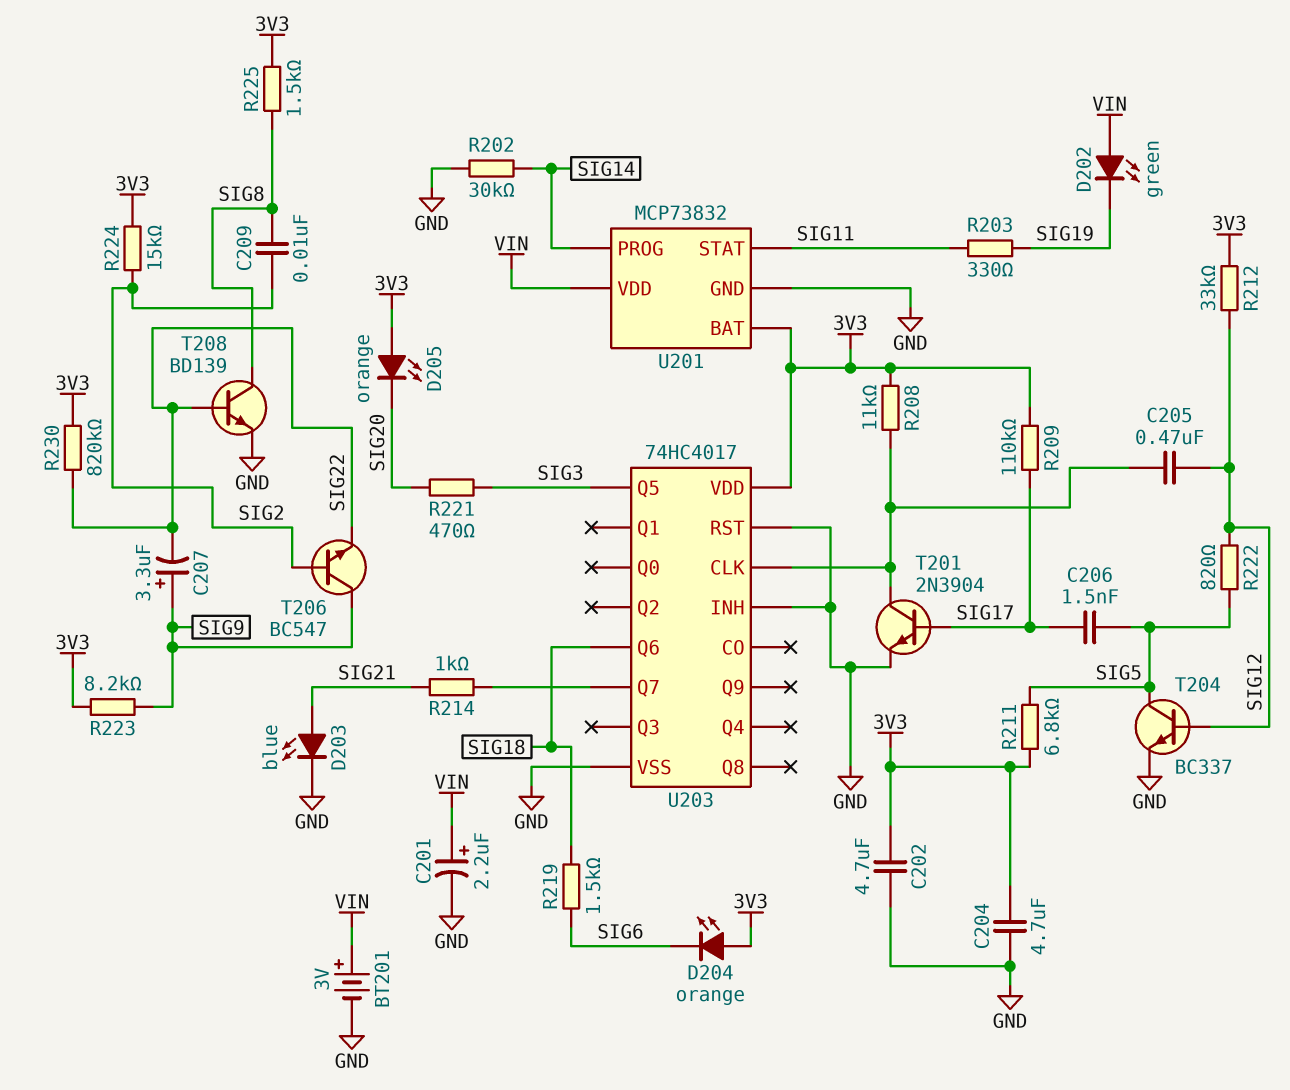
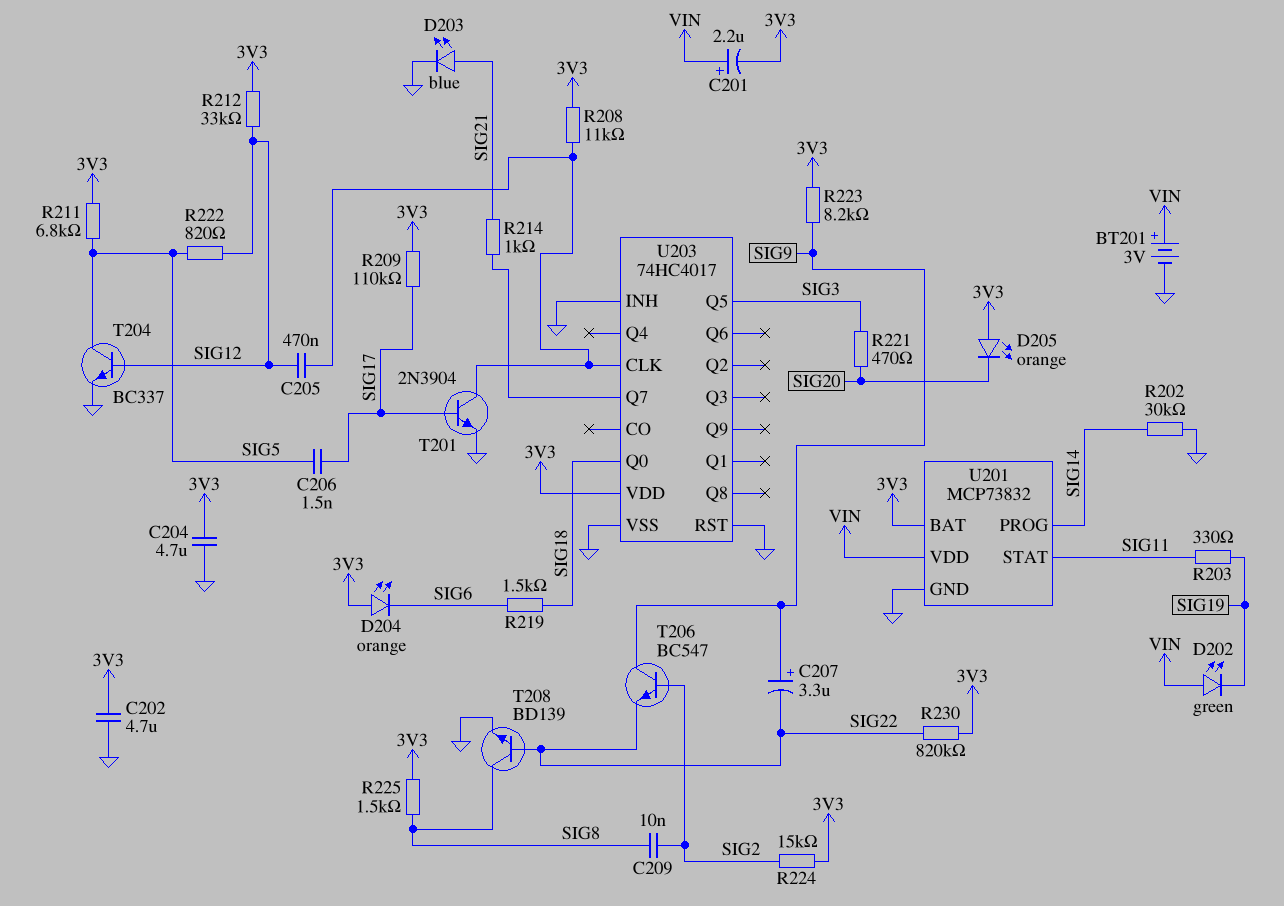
C201: 2.2uF (plus VIN, minus GND) -> 2.2uF (plus VIN, minus 3V3)
U203 pin Q0: none -> SIG18
U203 pin Q6: SIG18 -> none

